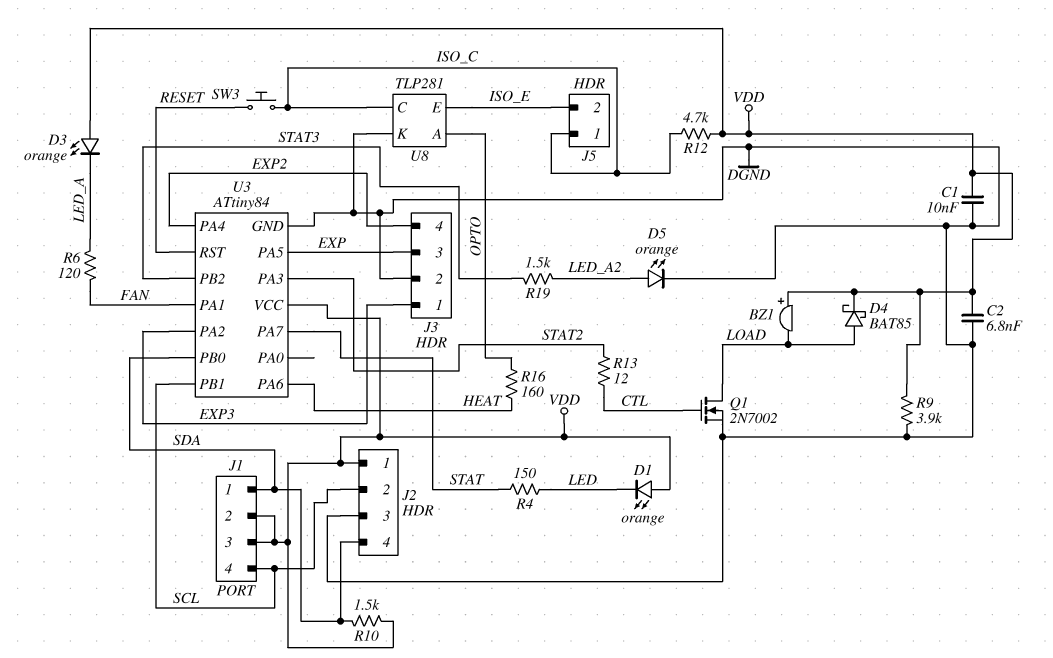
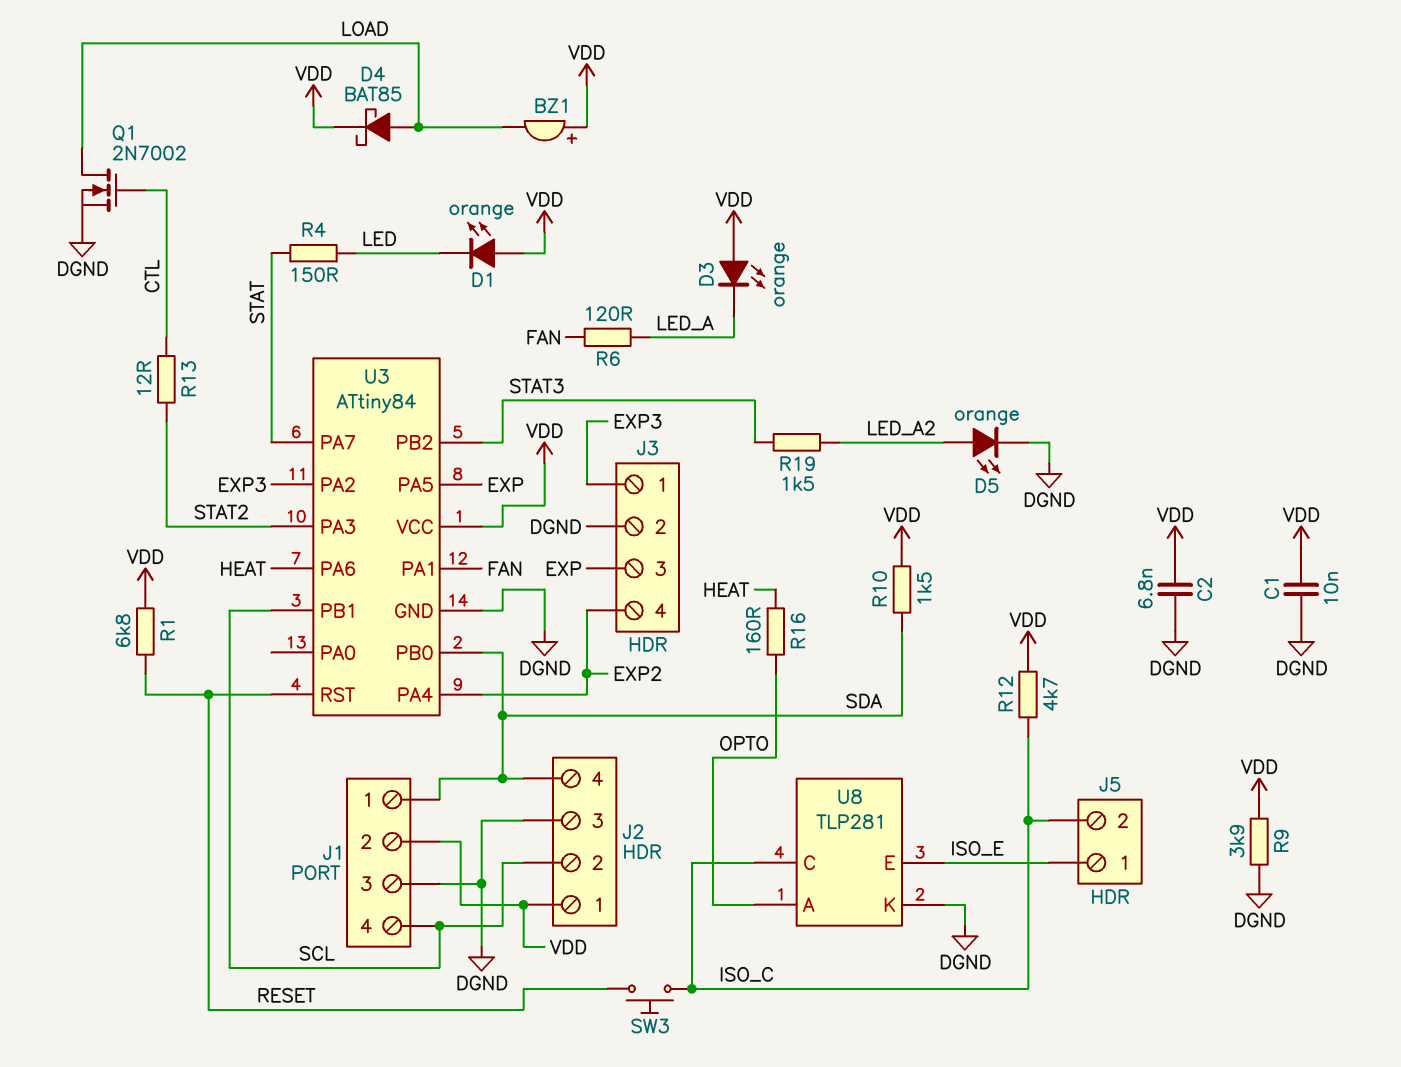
J1 pin 3: VDD -> DGND
J5 pin 1: ISO_C -> ISO_E
J5 pin 2: ISO_E -> ISO_C
R1: none -> 6.8k (RESET, VDD)

